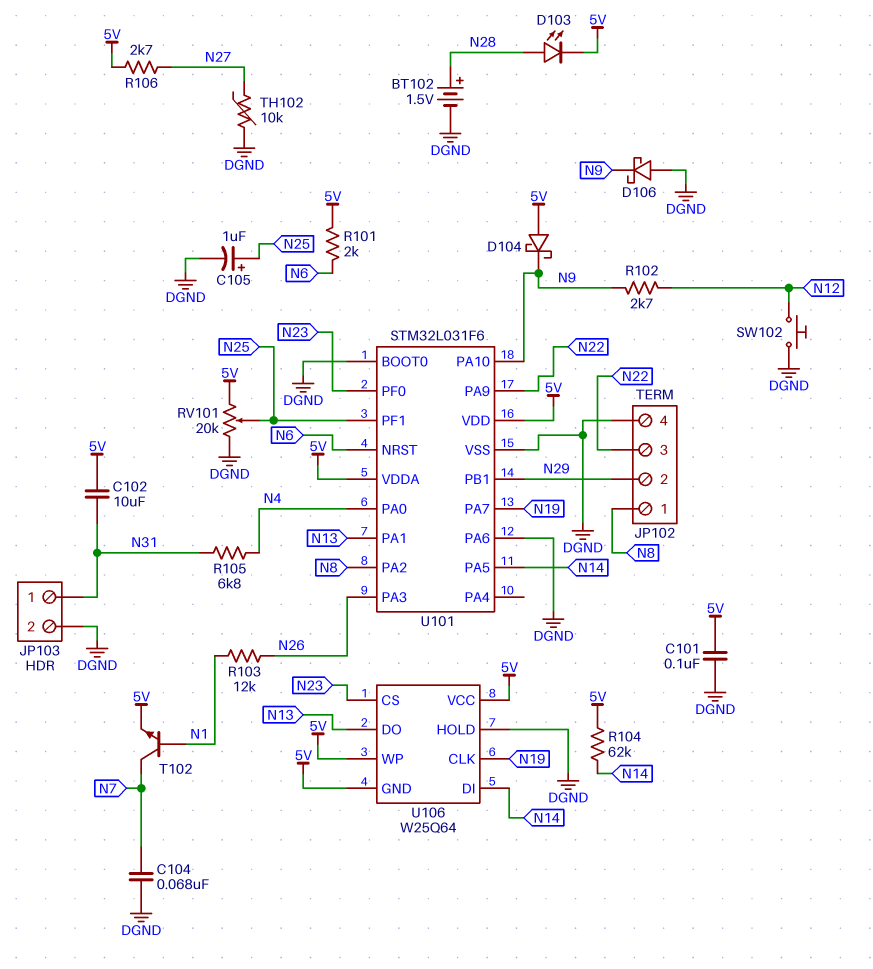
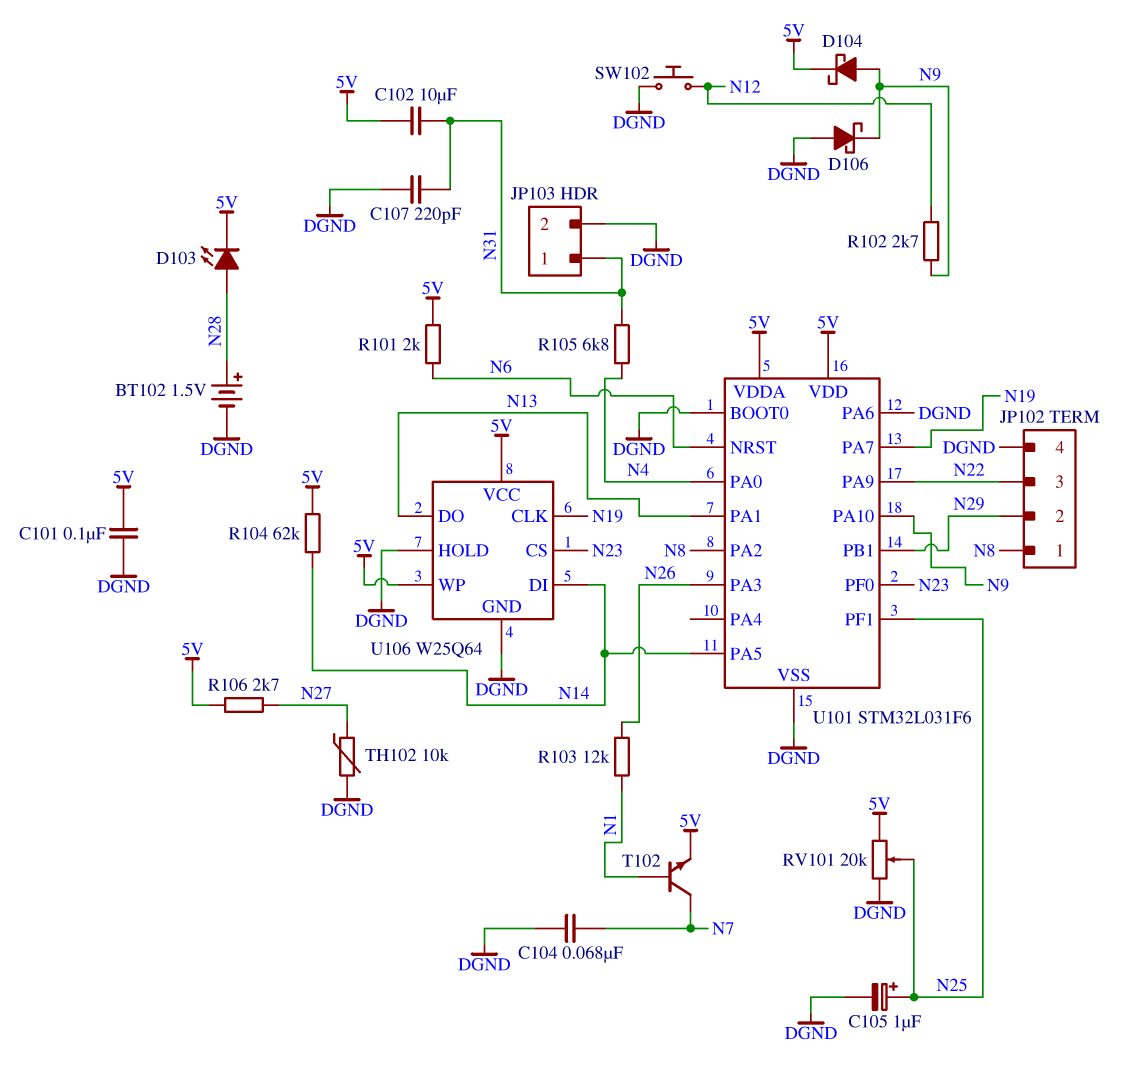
C107: none -> 220pF (DGND, N31)
D104: schottky (A 5V, K N9) -> schottky (A N9, K 5V)
U106 pin GND: 5V -> DGND

